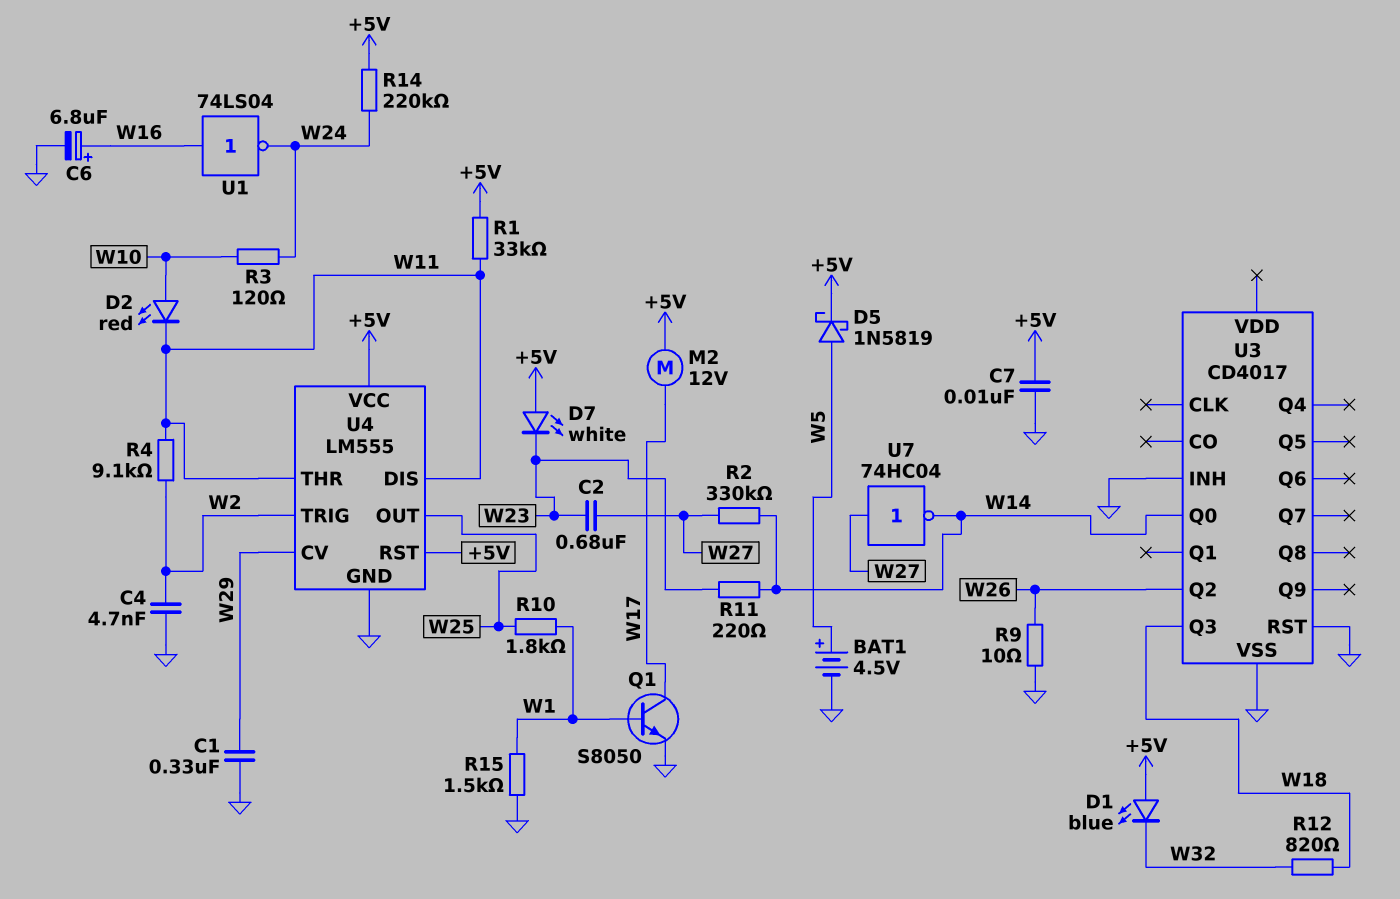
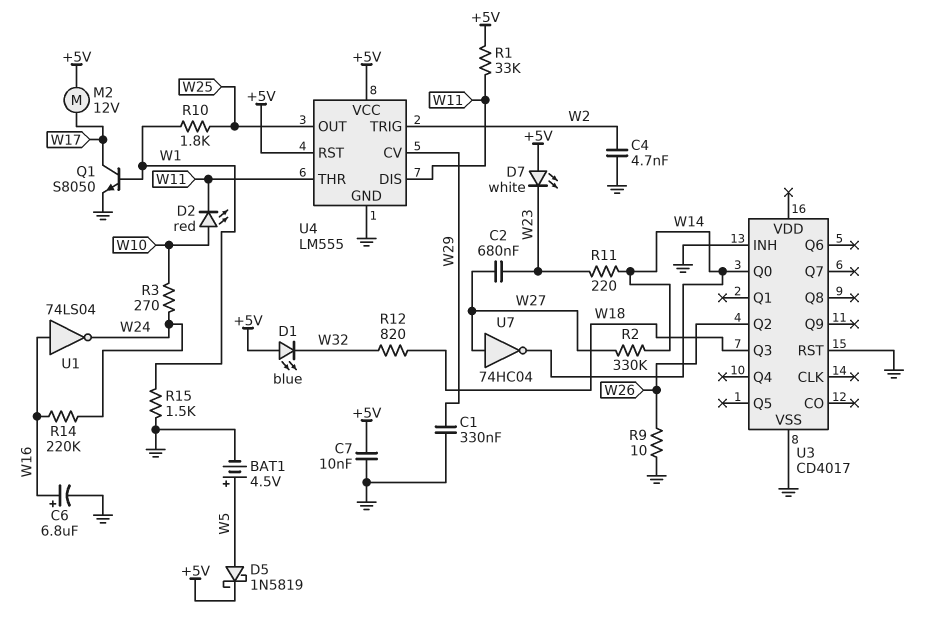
R3: 120 (W10, W24) -> 270 (W10, W24)
R4: 9.1k (W2, W11) -> none
R14: 220k (+5V, W24) -> 220k (W16, W24)

